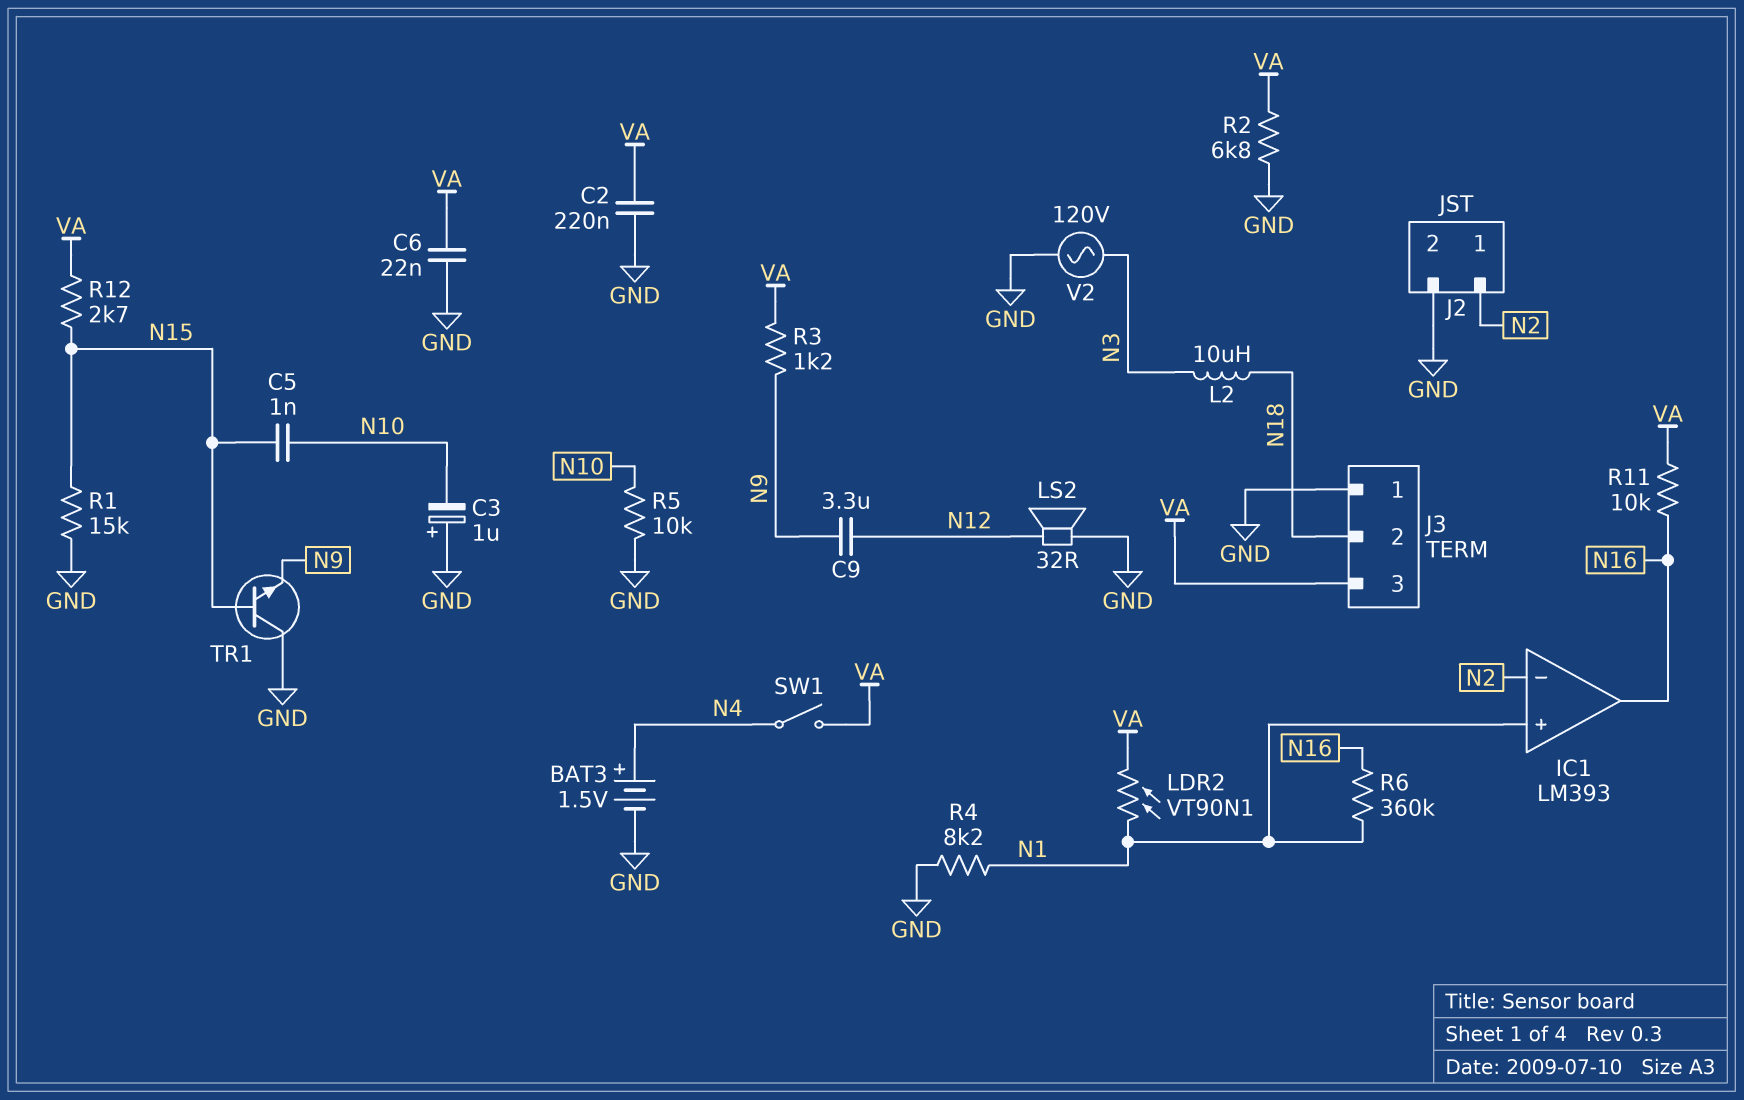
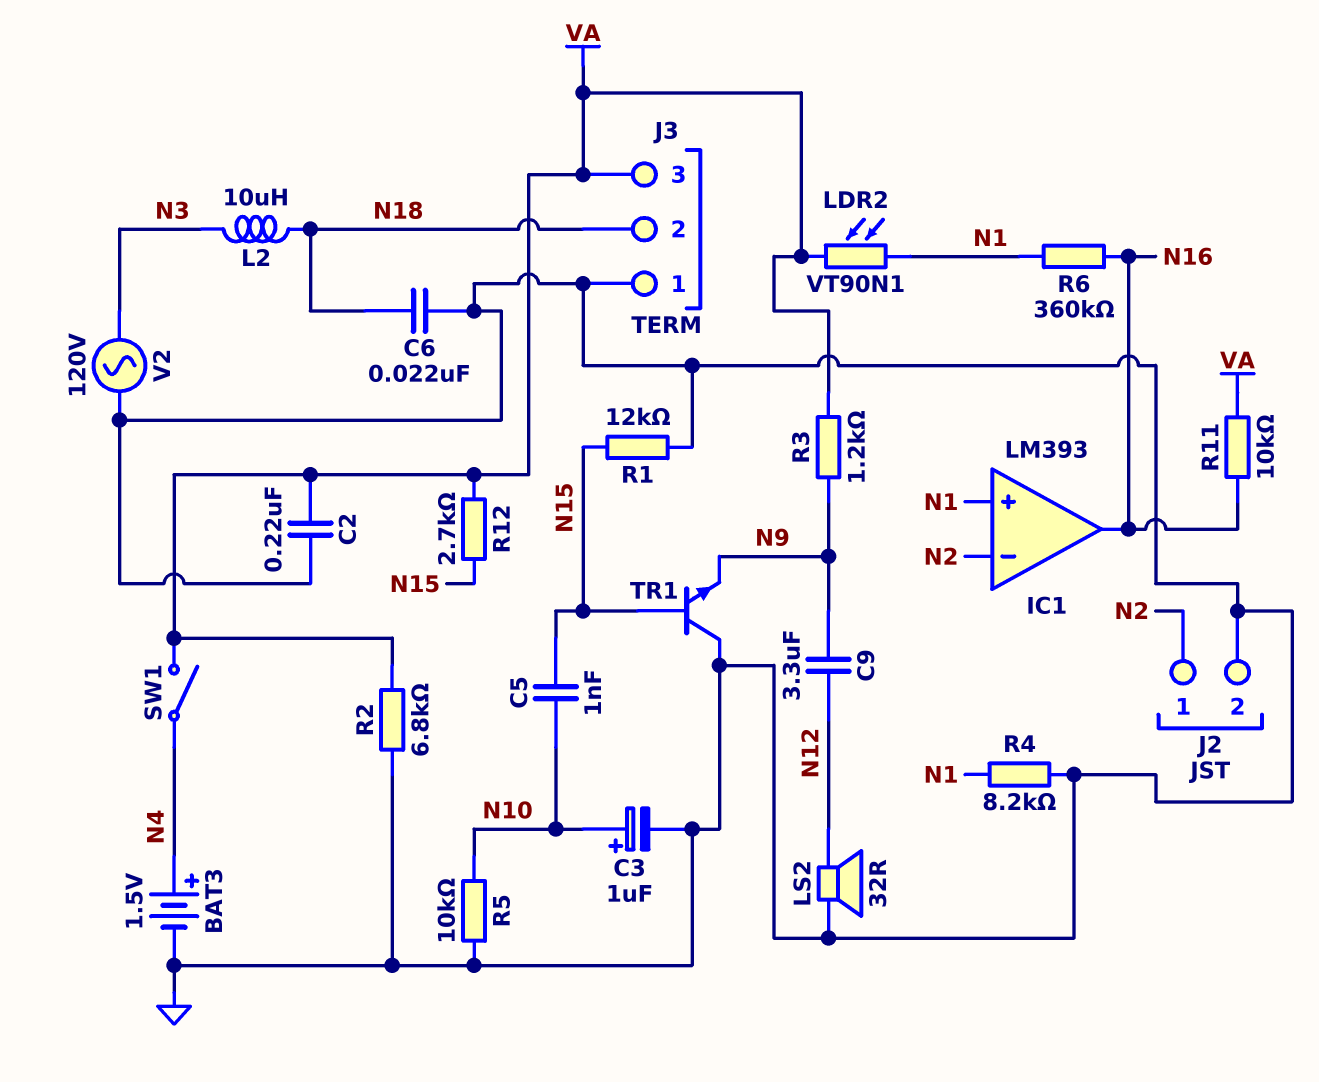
C3: 1uF (plus GND, minus N10) -> 1uF (plus N10, minus GND)
C6: 22nF (GND, VA) -> 22nF (GND, N18)
R1: 15k (GND, N15) -> 12k (GND, N15)

